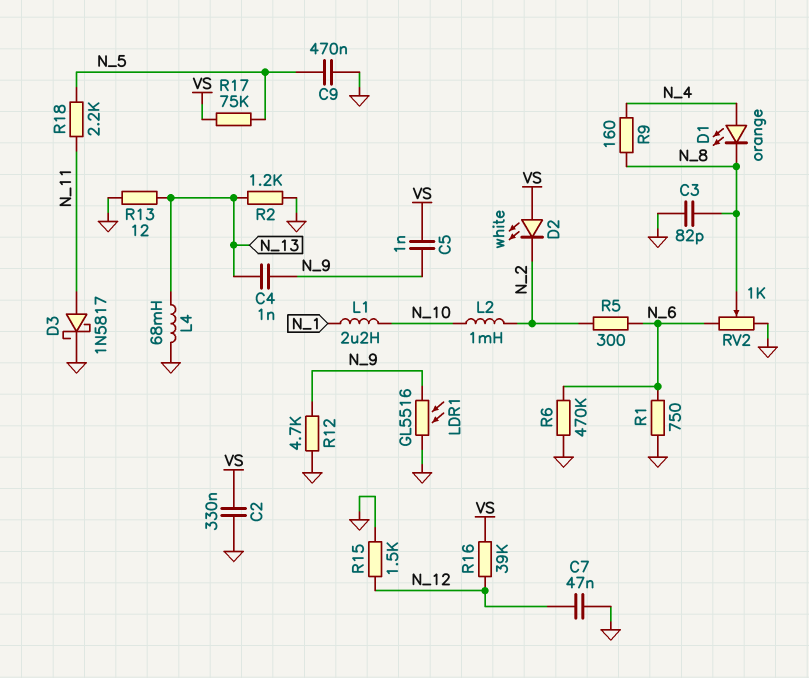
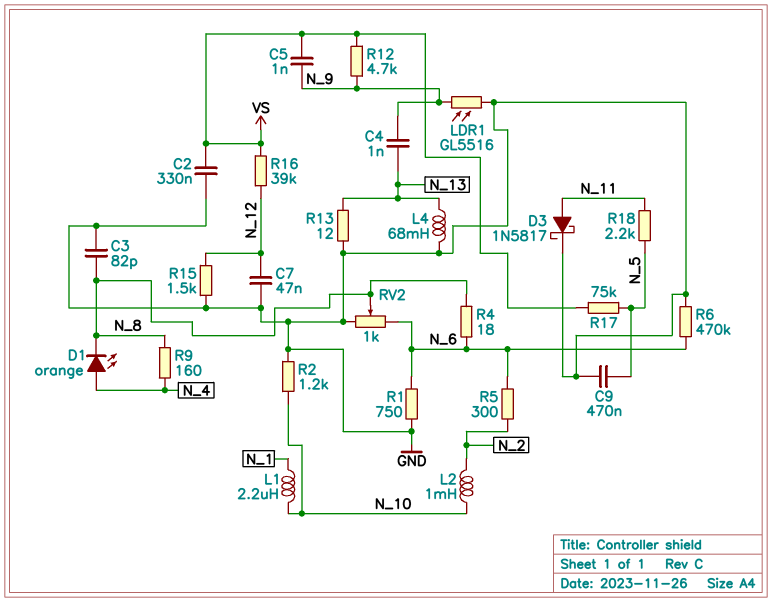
D2: LED white (A VS, K N_2) -> none
R2: 1.2k (GND, N_13) -> 1.2k (GND, N_10)
R4: none -> 18 (N_6, N_8)
R12: 4.7k (GND, N_9) -> 4.7k (N_9, VS)

